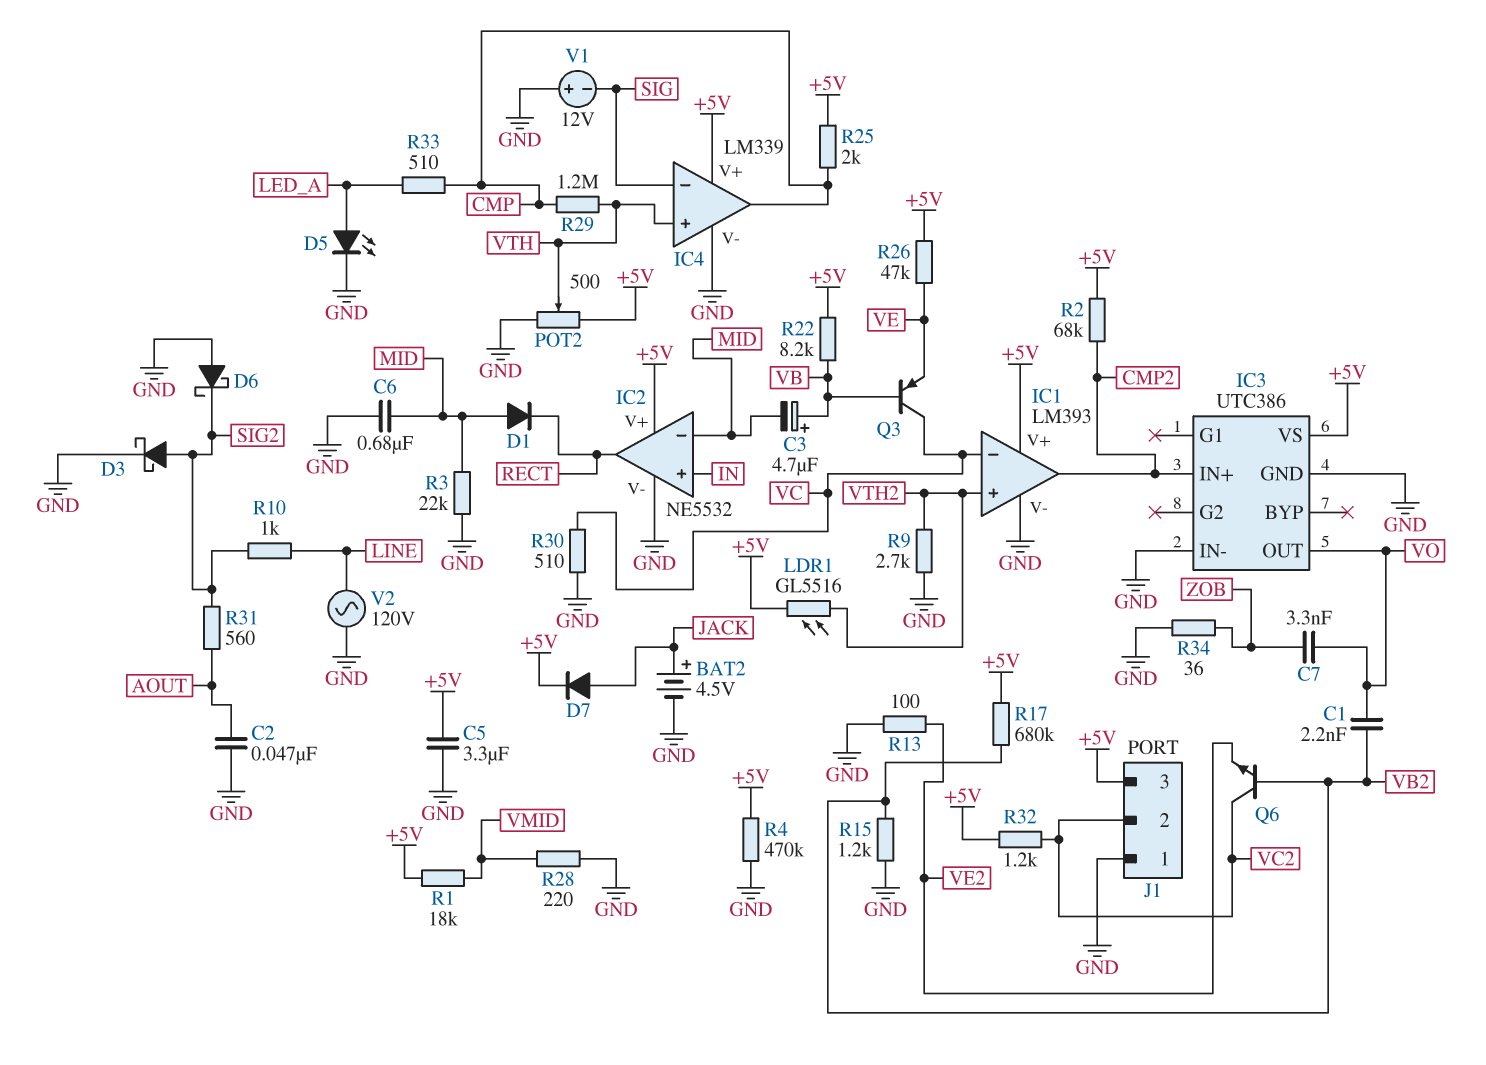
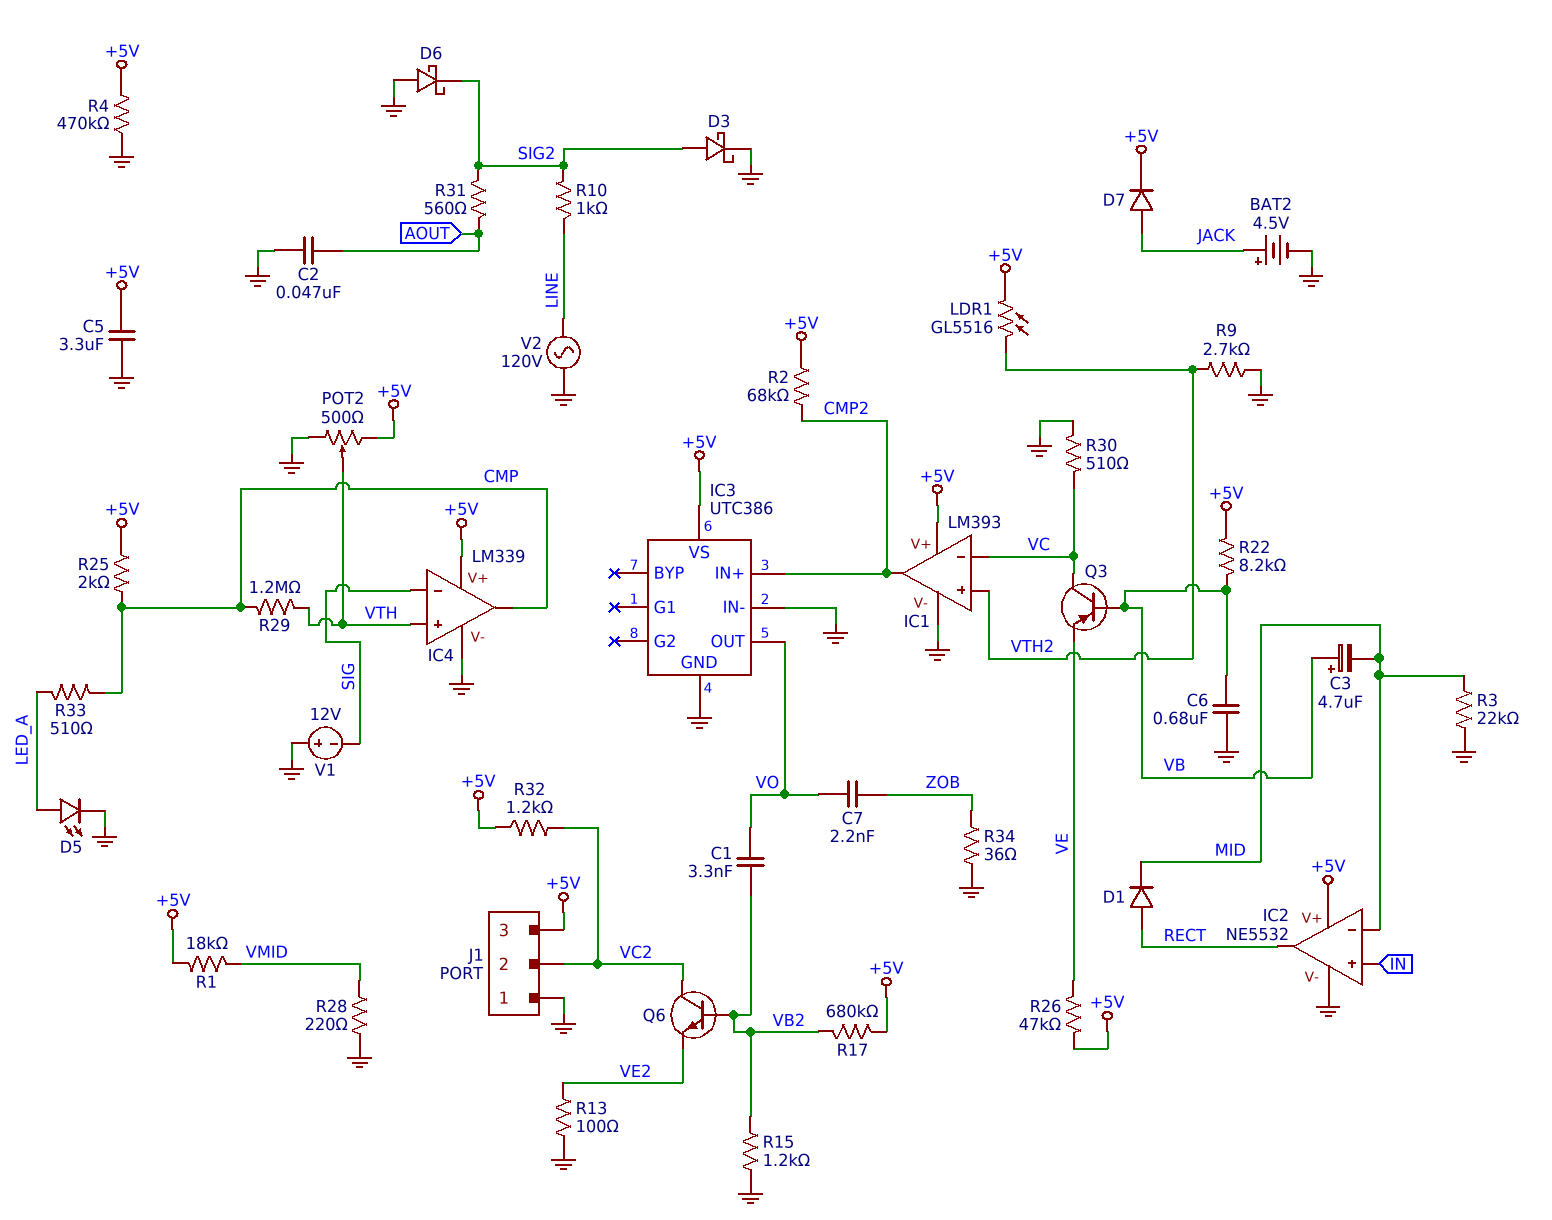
C1: 2.2nF (VB2, VO) -> 3.3nF (VB2, VO)
C6: 680nF (GND, MID) -> 680nF (GND, VB)
C7: 3.3nF (VO, ZOB) -> 2.2nF (VO, ZOB)
D1: diode (A MID, K RECT) -> diode (A RECT, K MID)

